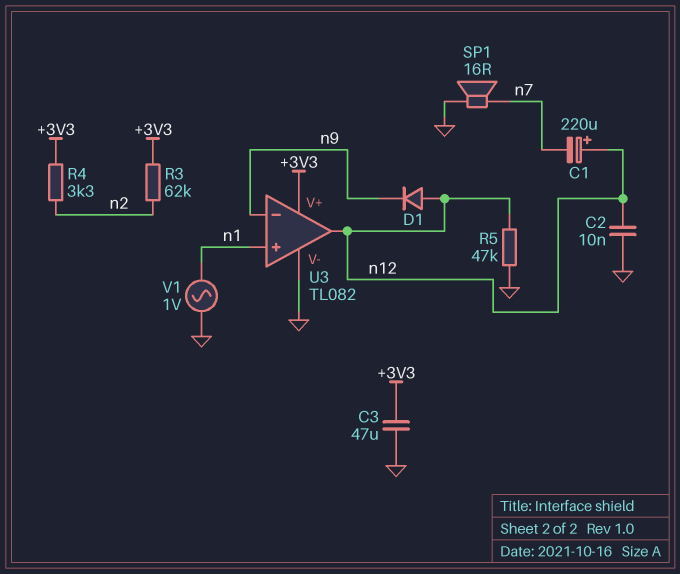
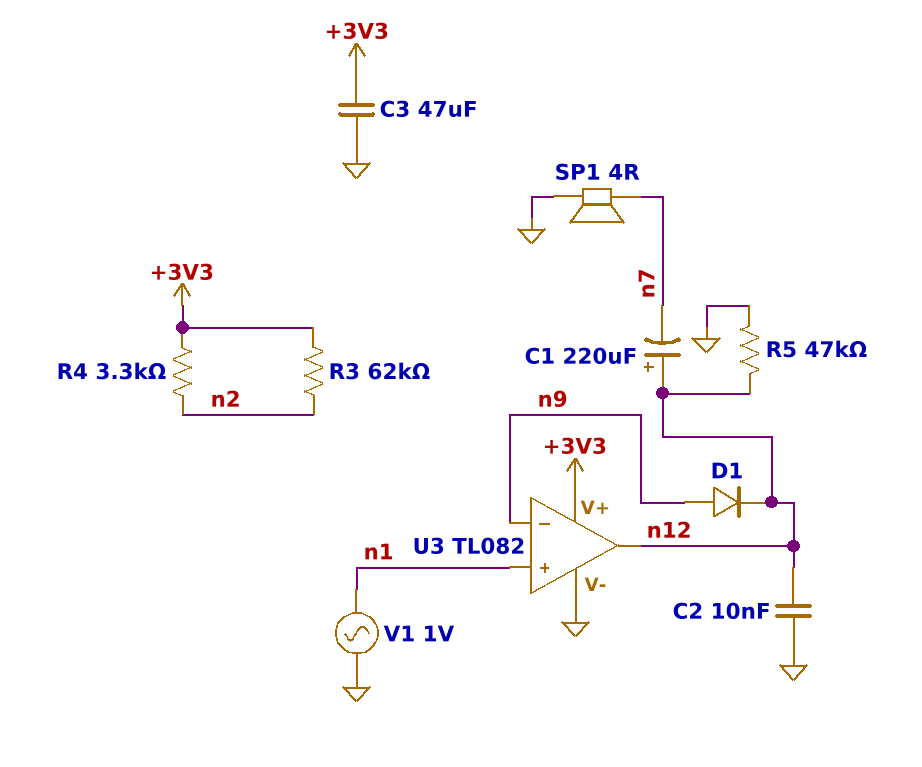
D1: diode (A n12, K n9) -> diode (A n9, K n12)
SP1: speaker 16R (GND, n7) -> speaker 4R (GND, n7)

